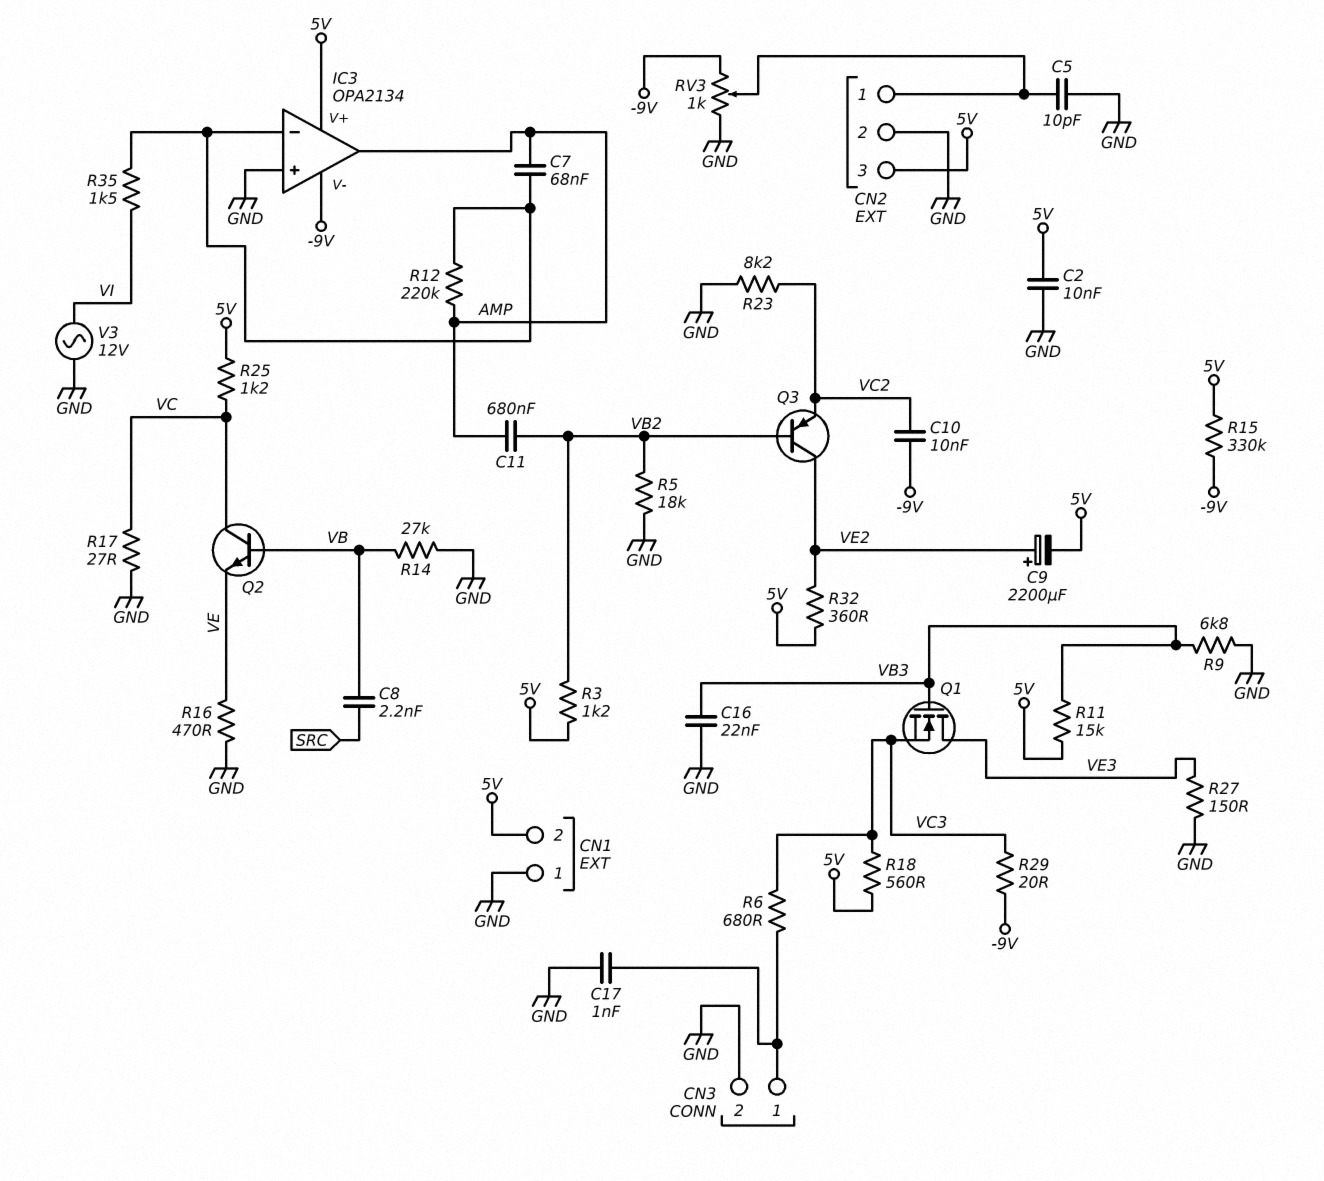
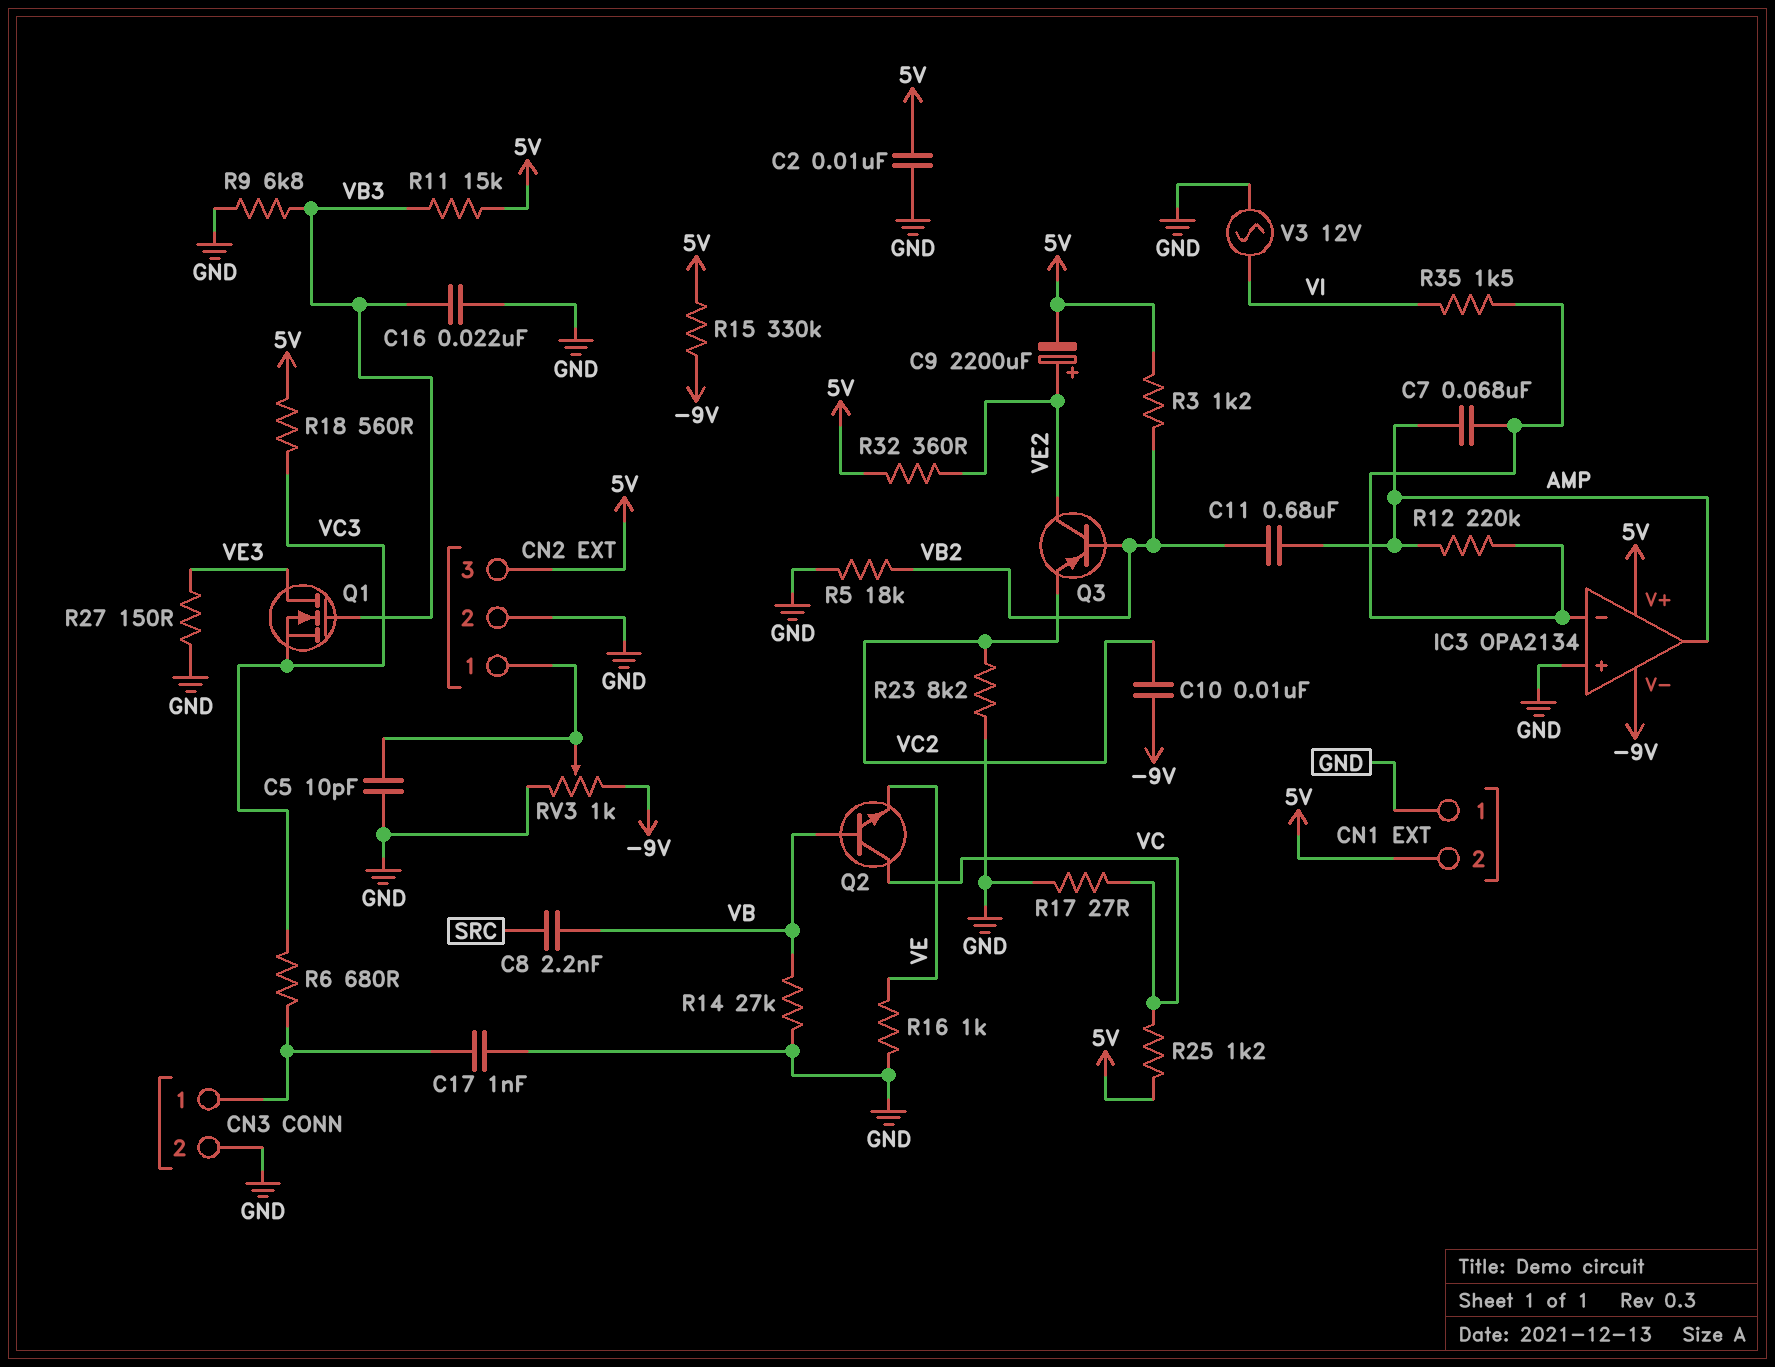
R16: 470 (GND, VE) -> 1k (GND, VE)
R29: 20 (-9V, VC3) -> none

